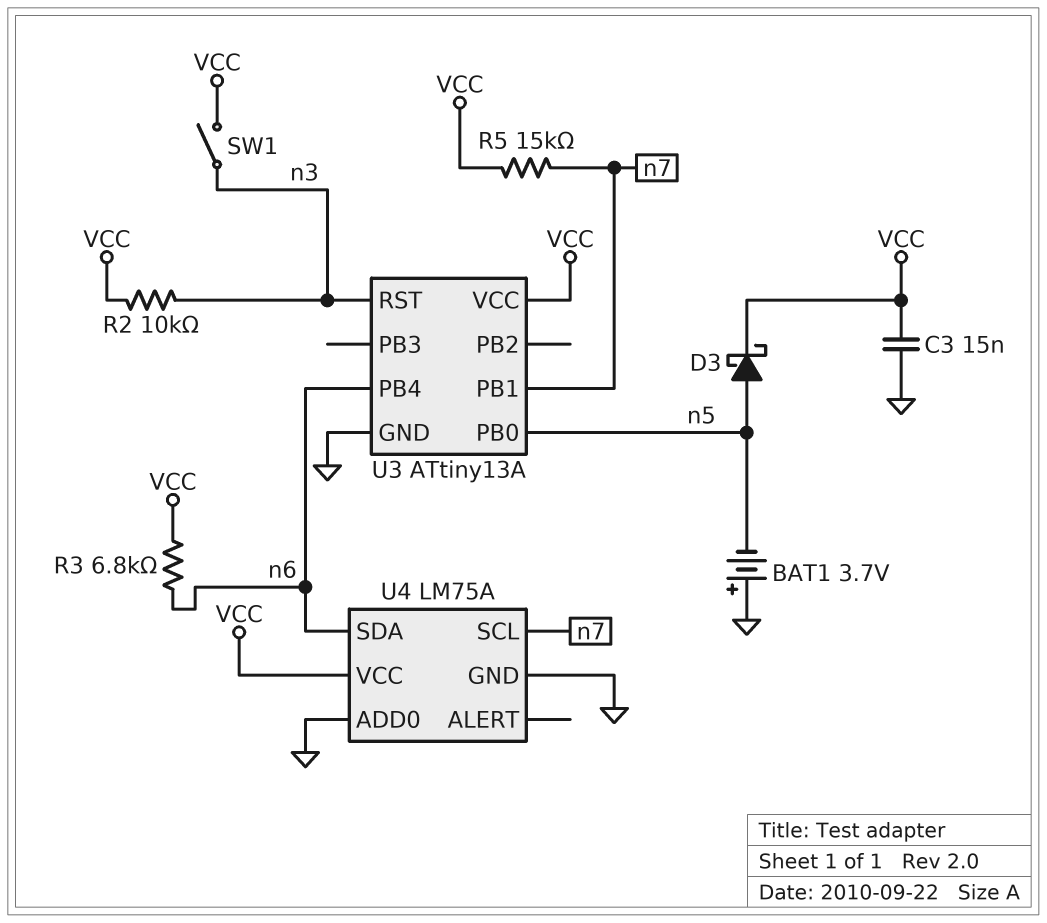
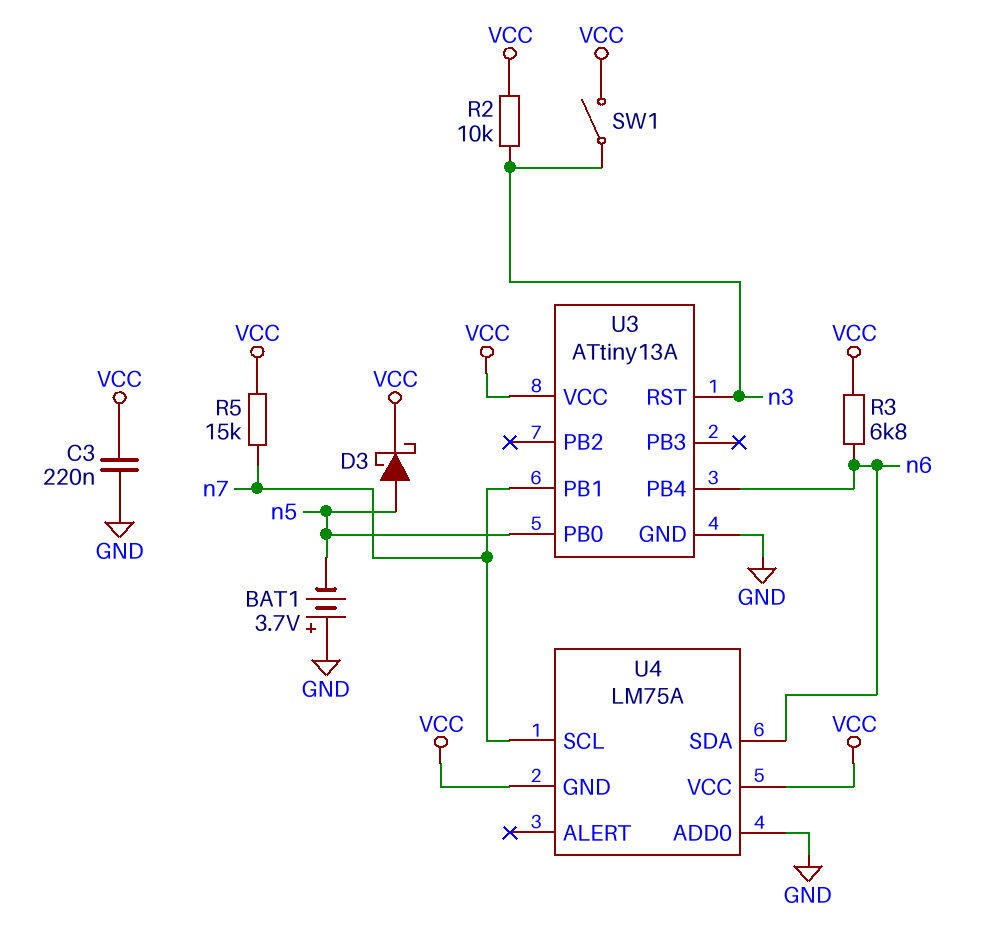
C3: 15nF (GND, VCC) -> 220nF (GND, VCC)
U4 pin GND: GND -> VCC

